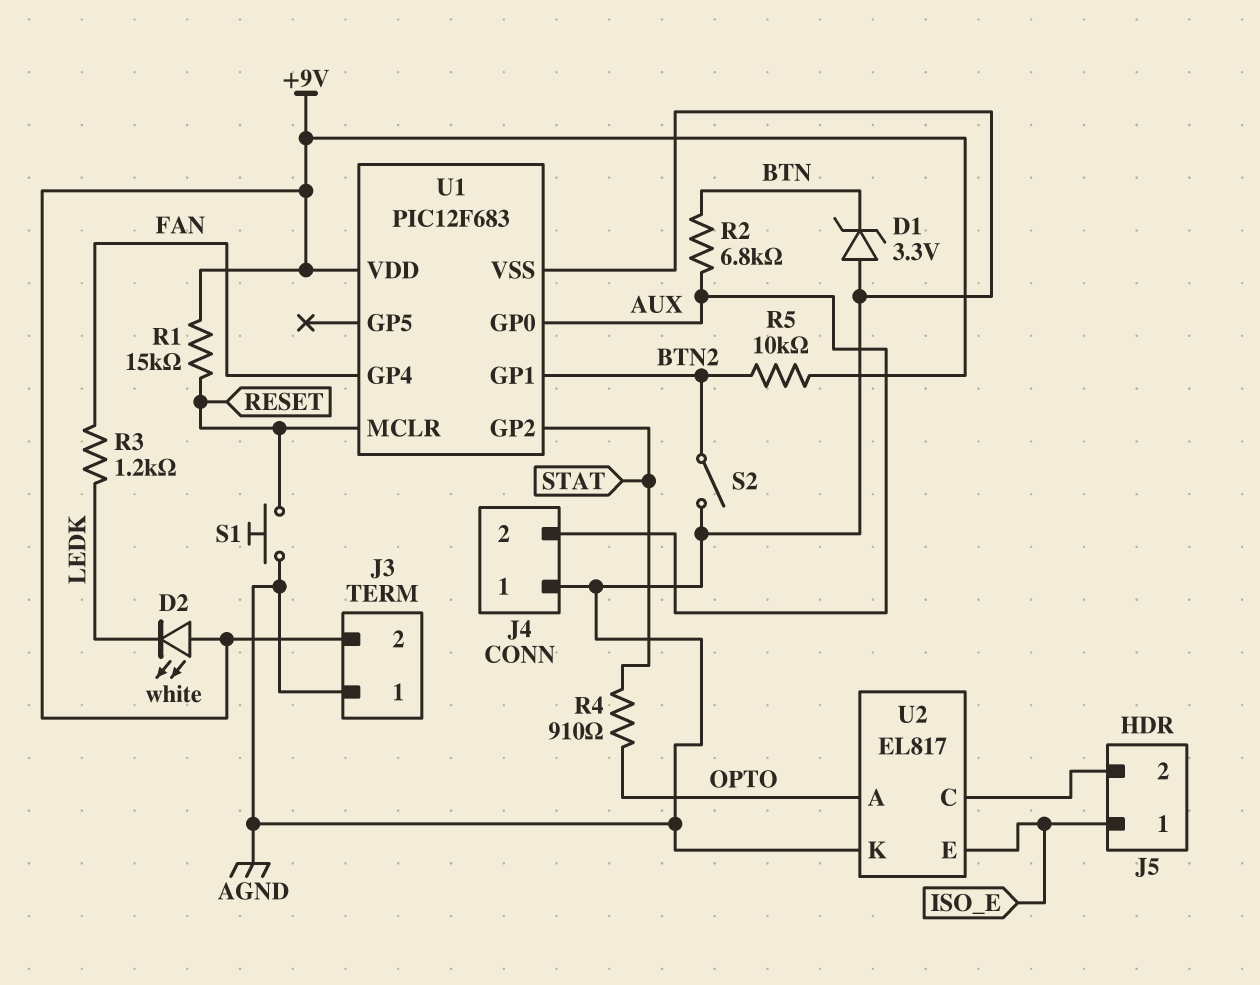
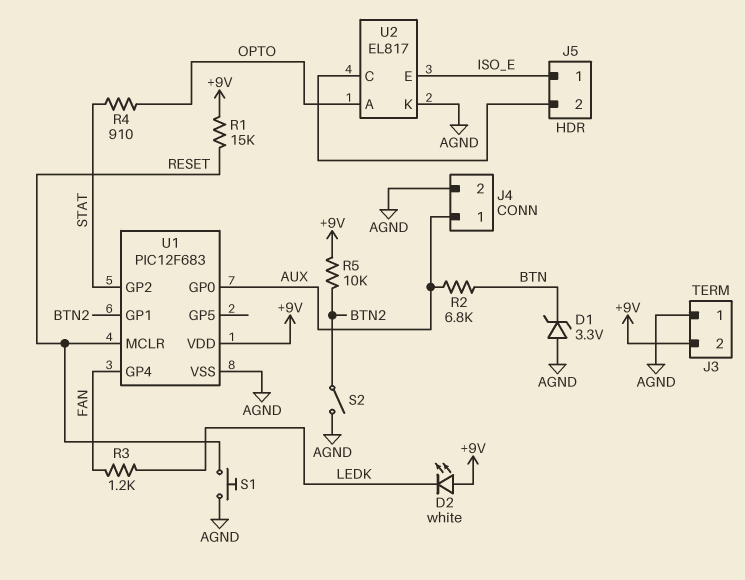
J4 pin 1: AGND -> AUX
J4 pin 2: AUX -> AGND

